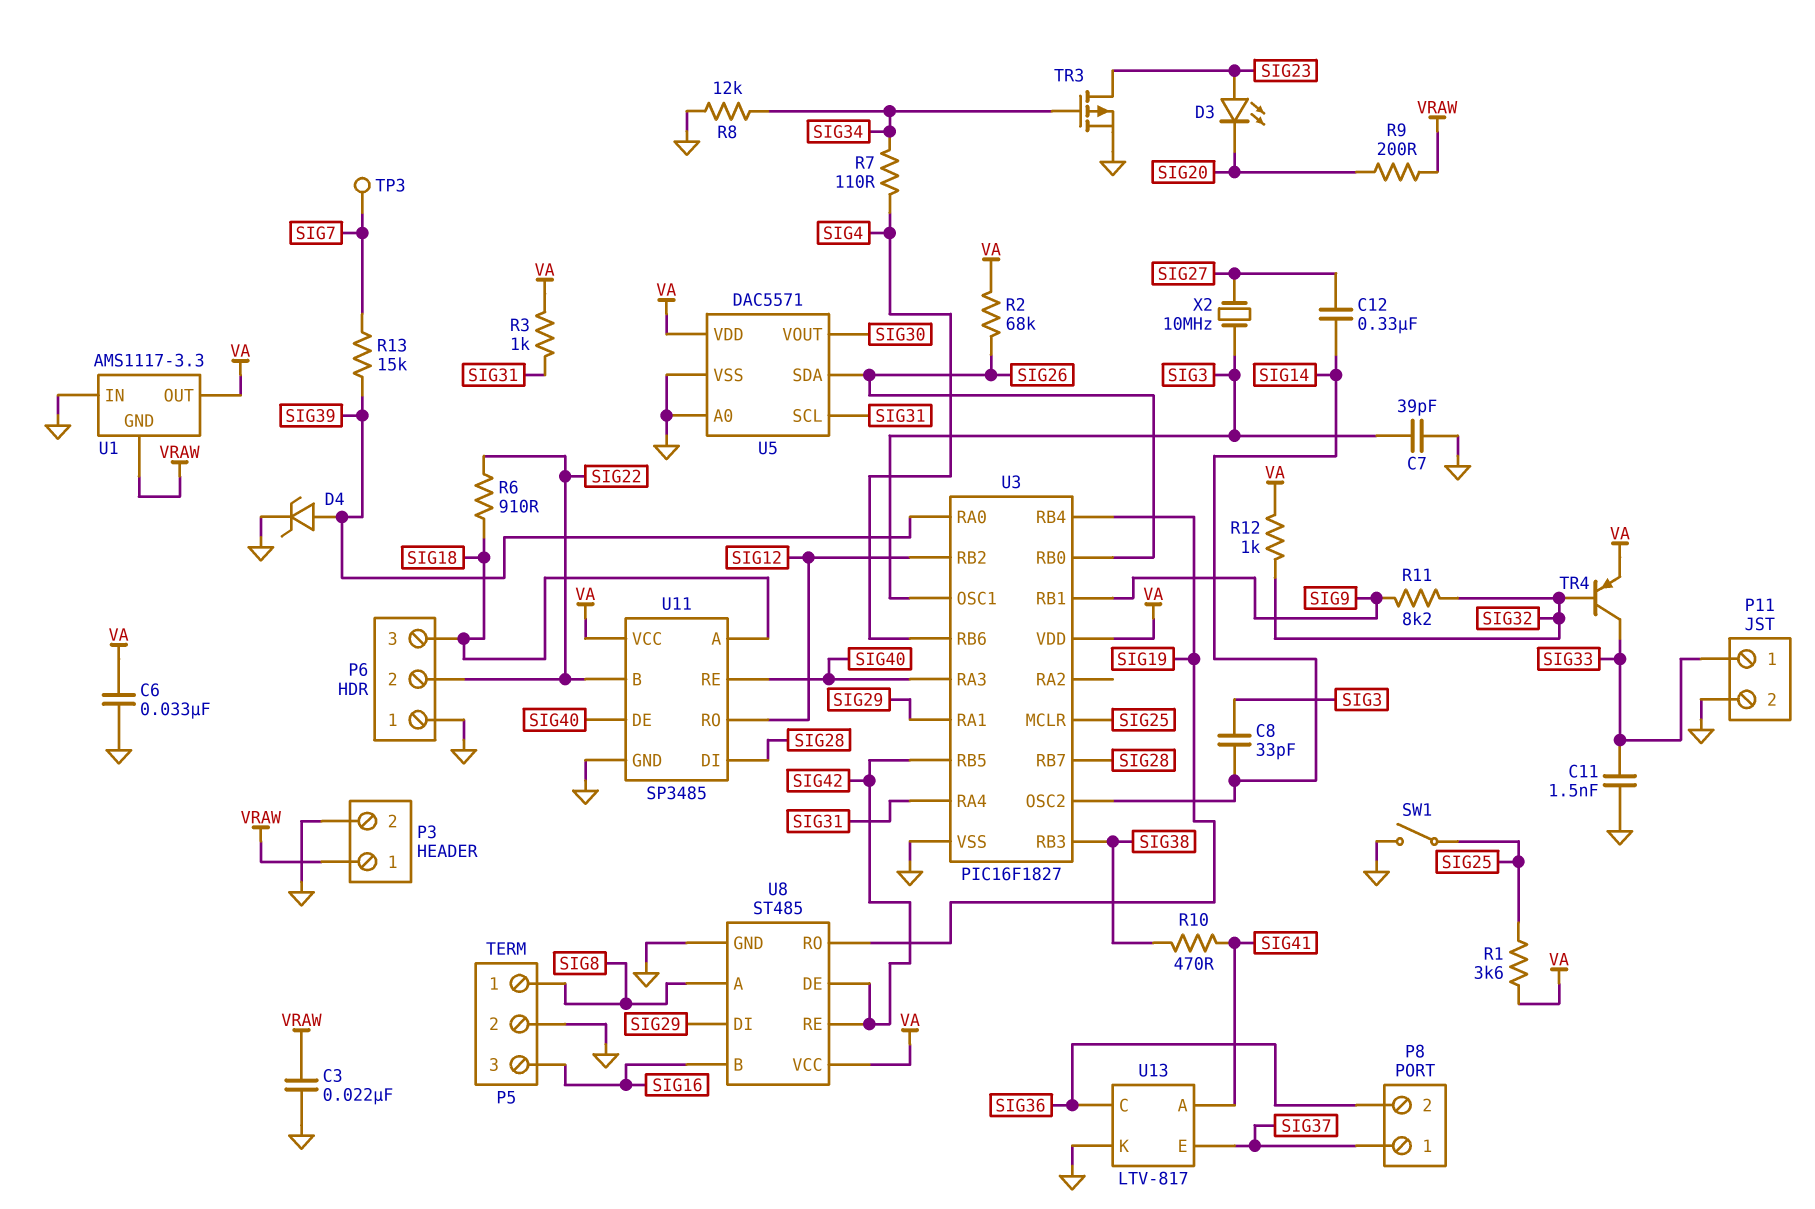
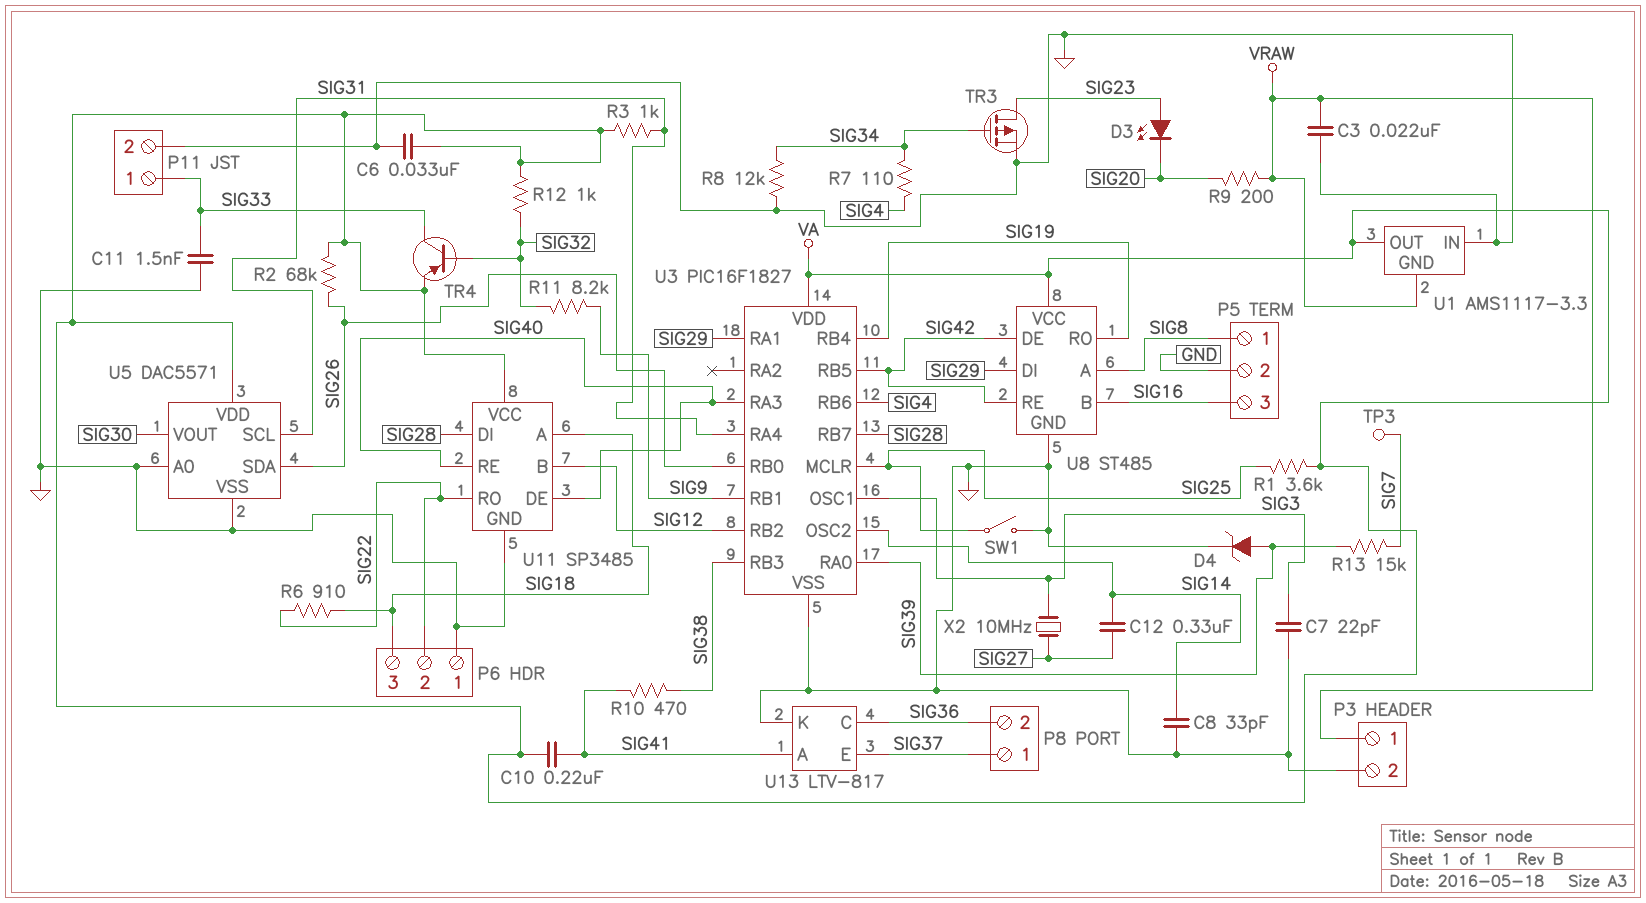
C7: 39pF (GND, SIG3) -> 22pF (GND, SIG3)
C8: 33pF (SIG3, SIG14) -> 33pF (GND, SIG14)
C10: none -> 220nF (SIG41, VA)
U11 pin B: SIG22 -> SIG12
U11 pin RO: SIG12 -> SIG22

